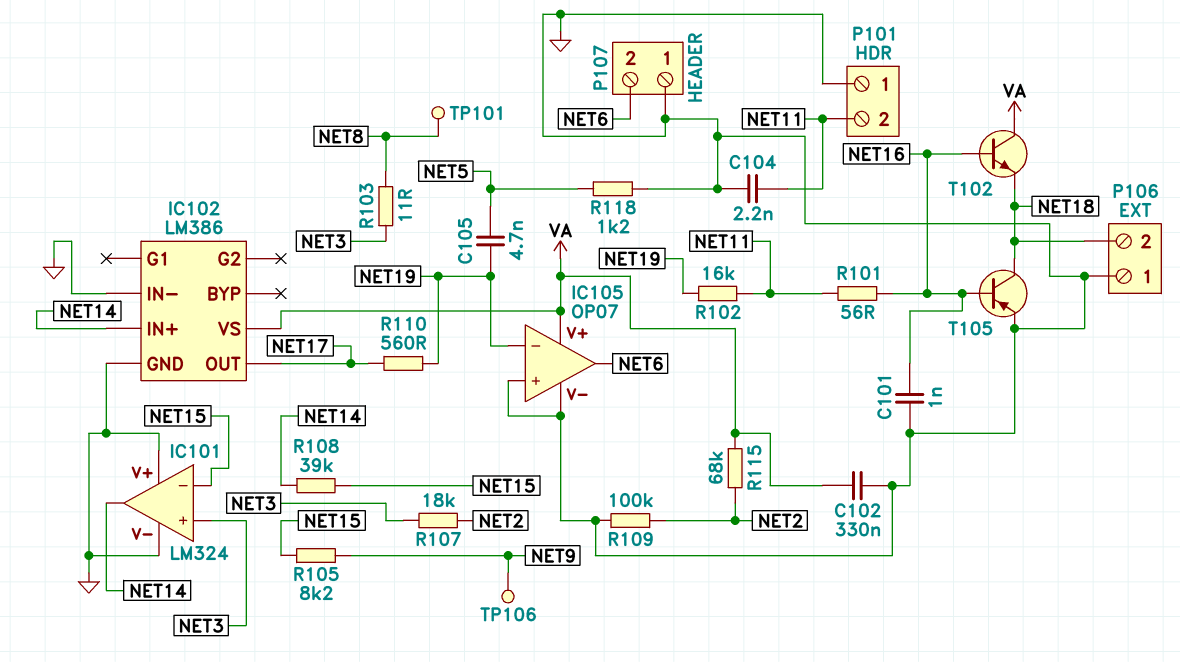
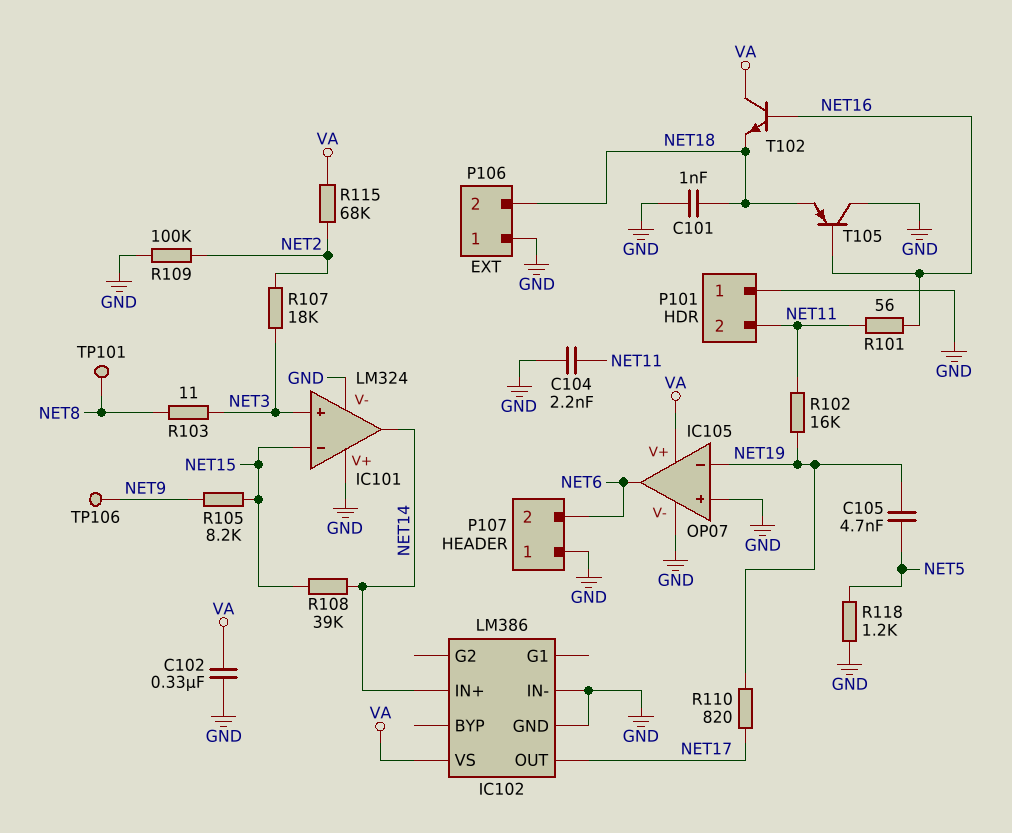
C101: 1nF (GND, NET16) -> 1nF (GND, NET18)
R110: 560 (NET17, NET19) -> 820 (NET17, NET19)
T105: PNP (B NET16, C NET18, E GND) -> PNP (B NET16, C GND, E NET18)

